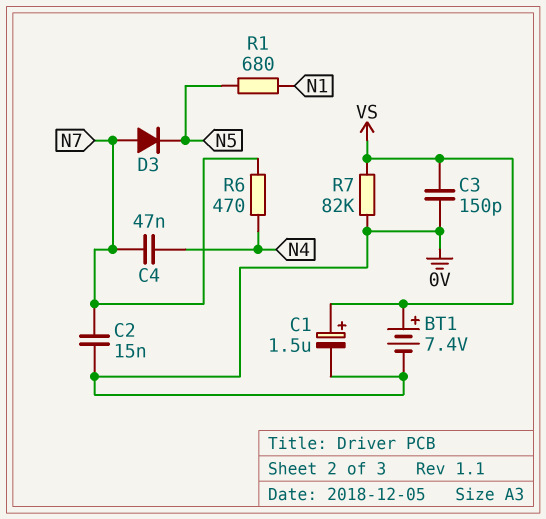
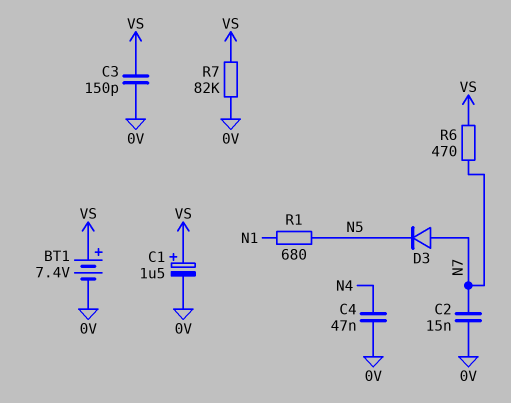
C4: 47nF (N4, N7) -> 47nF (0V, N4)
R6: 470 (N4, N7) -> 470 (N7, VS)

